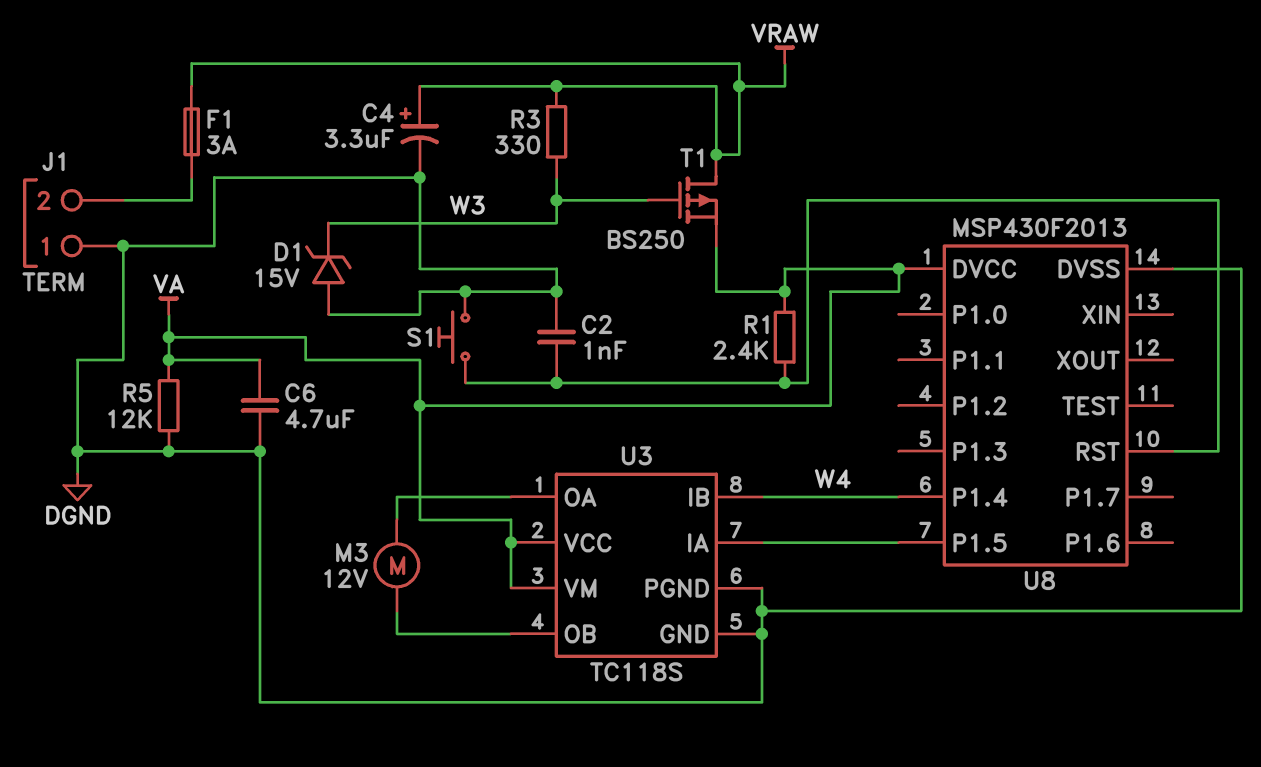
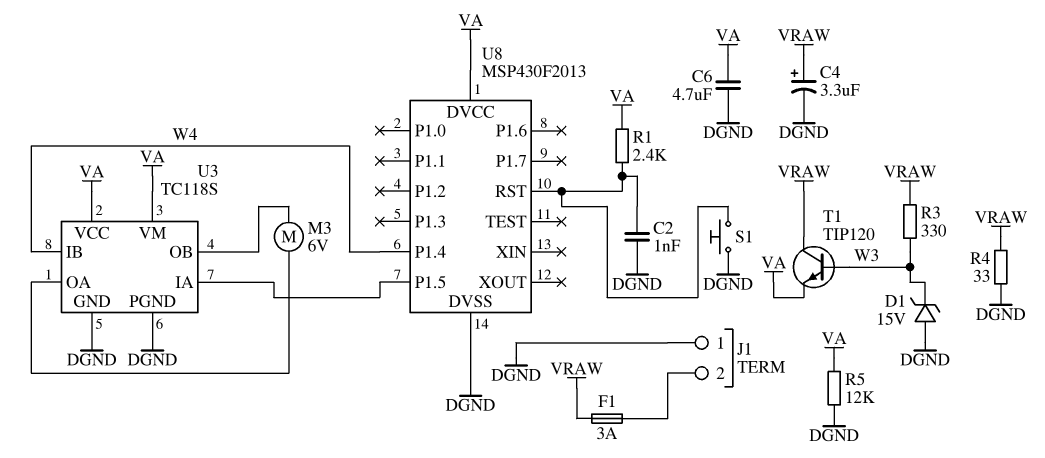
M3: motor 12V (U3/OA, U3/OB) -> motor 6V (U3/OA, U3/OB)
R4: none -> 33 (DGND, VRAW)
T1: PMOS BS250 (G W3, D VRAW, S VA) -> NPN TIP120 (B W3, C VRAW, E VA)

